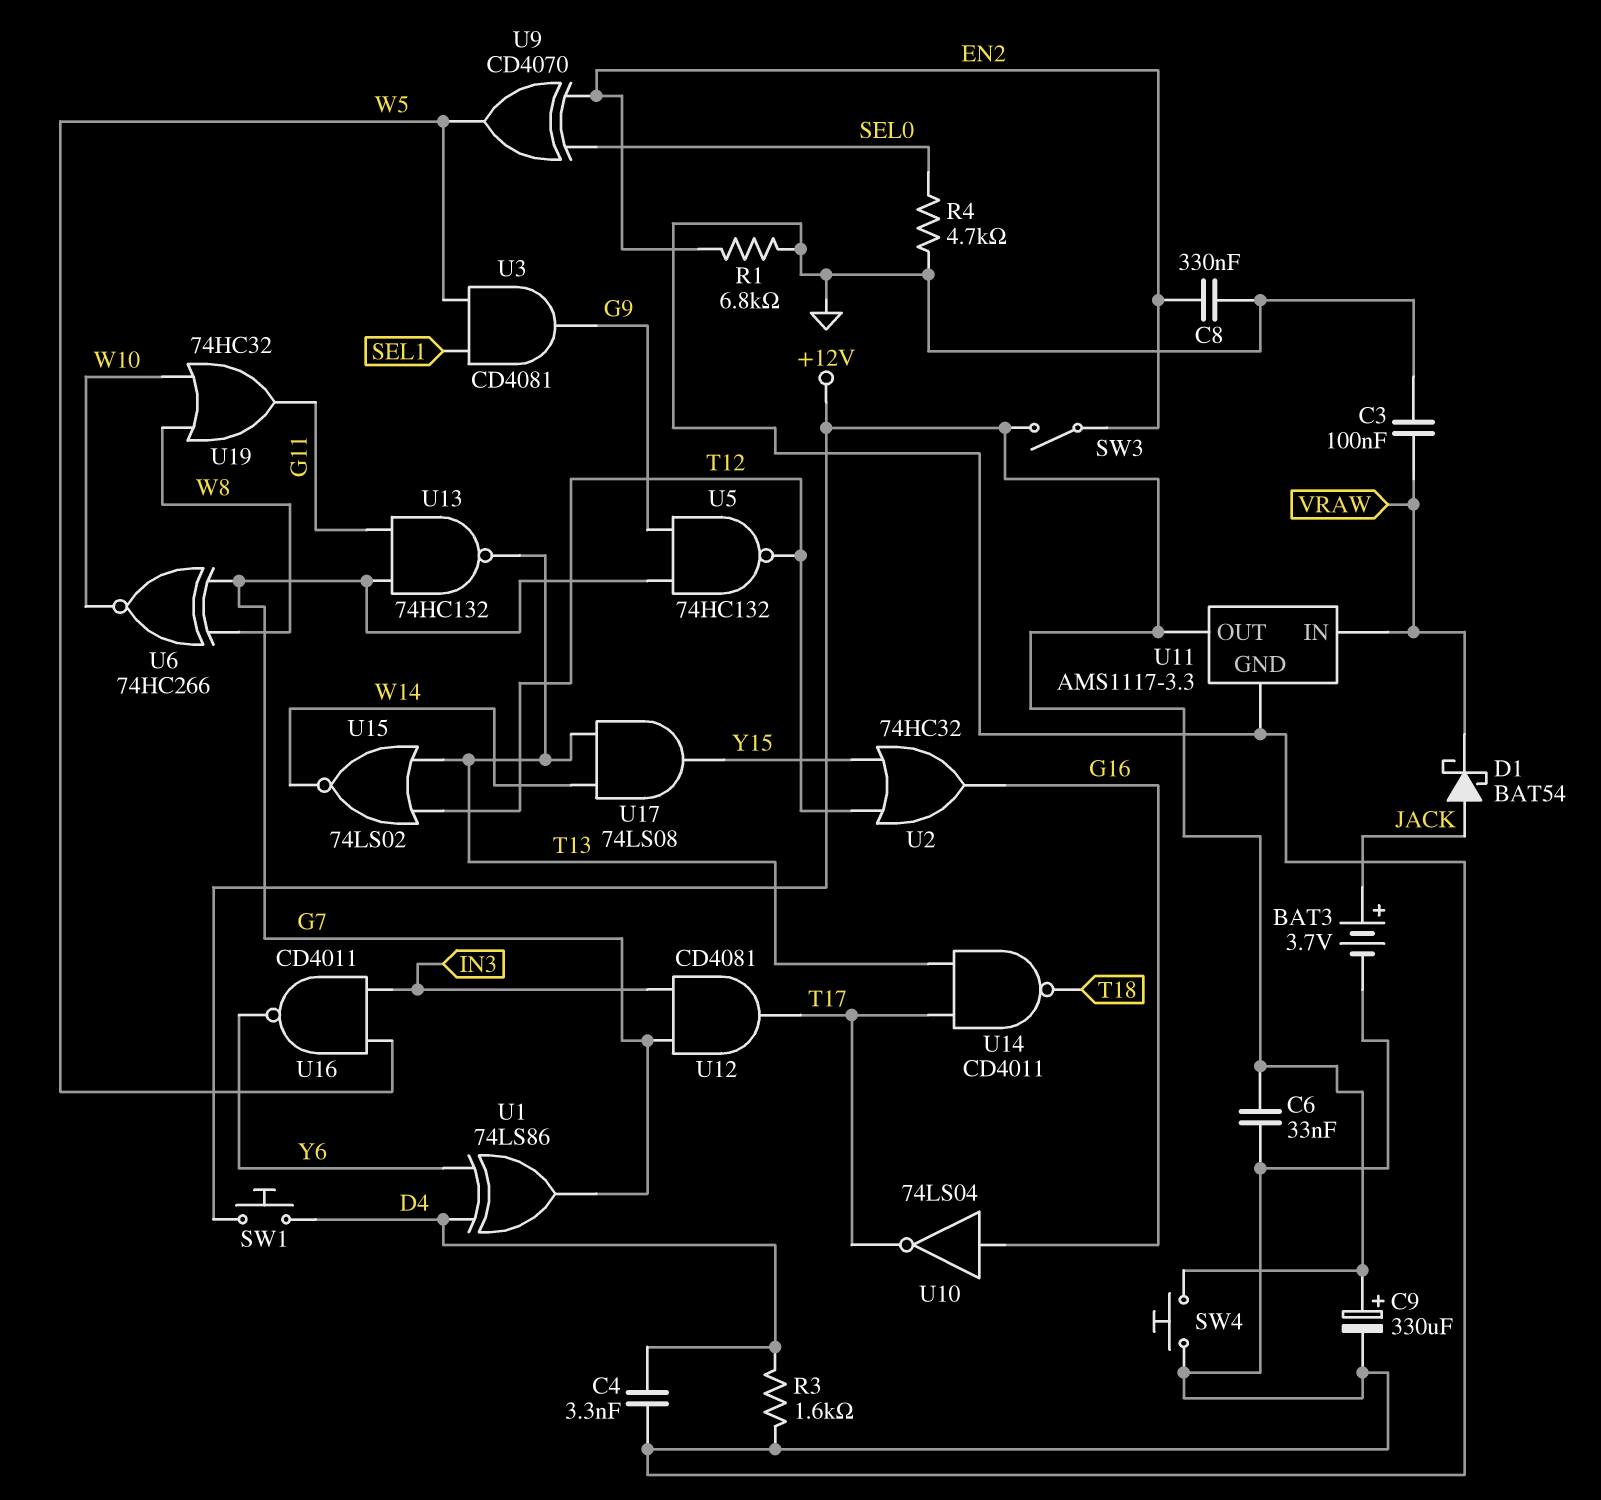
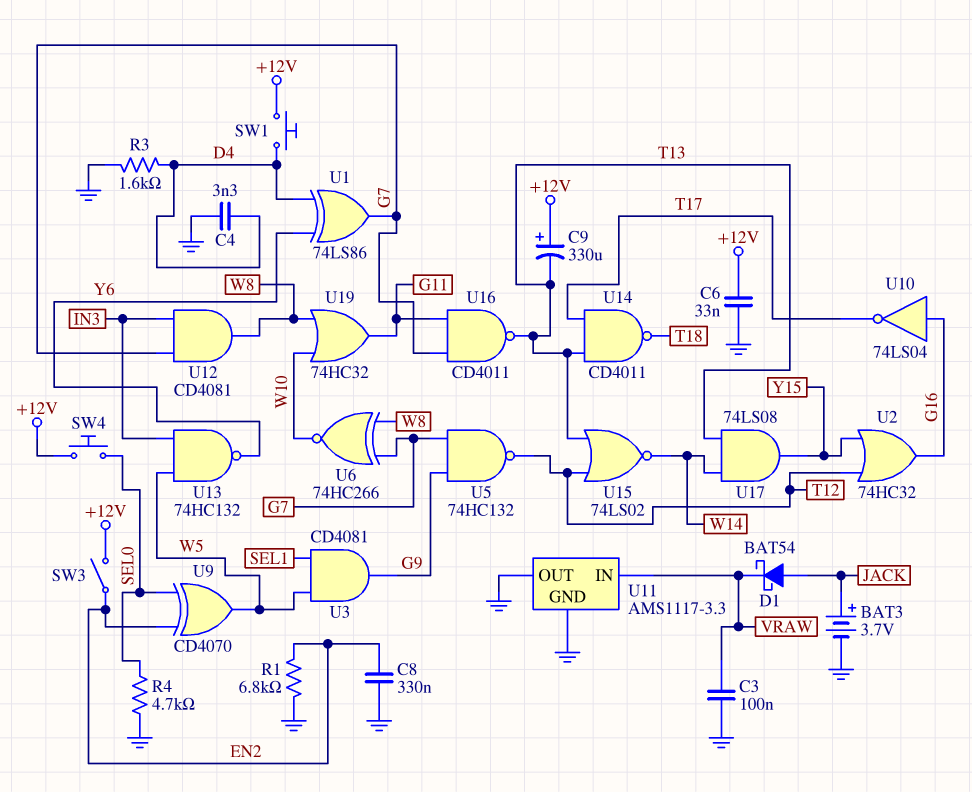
C9: 330uF (plus +12V, minus GND) -> 330uF (plus +12V, minus T13)
SW4: button (+12V, GND) -> button (+12V, SEL0)
U11 pin OUT: +12V -> GND
U12: AND CD4081 (in G7, in IN3, out T17) -> AND CD4081 (in G7, in IN3, out W8)
U13: NAND 74HC132 (in G7, in G11, out T13) -> NAND 74HC132 (in IN3, in W5, out Y6)
U16: NAND CD4011 (in IN3, in W5, out Y6) -> NAND CD4011 (in G7, in G11, out T13)

